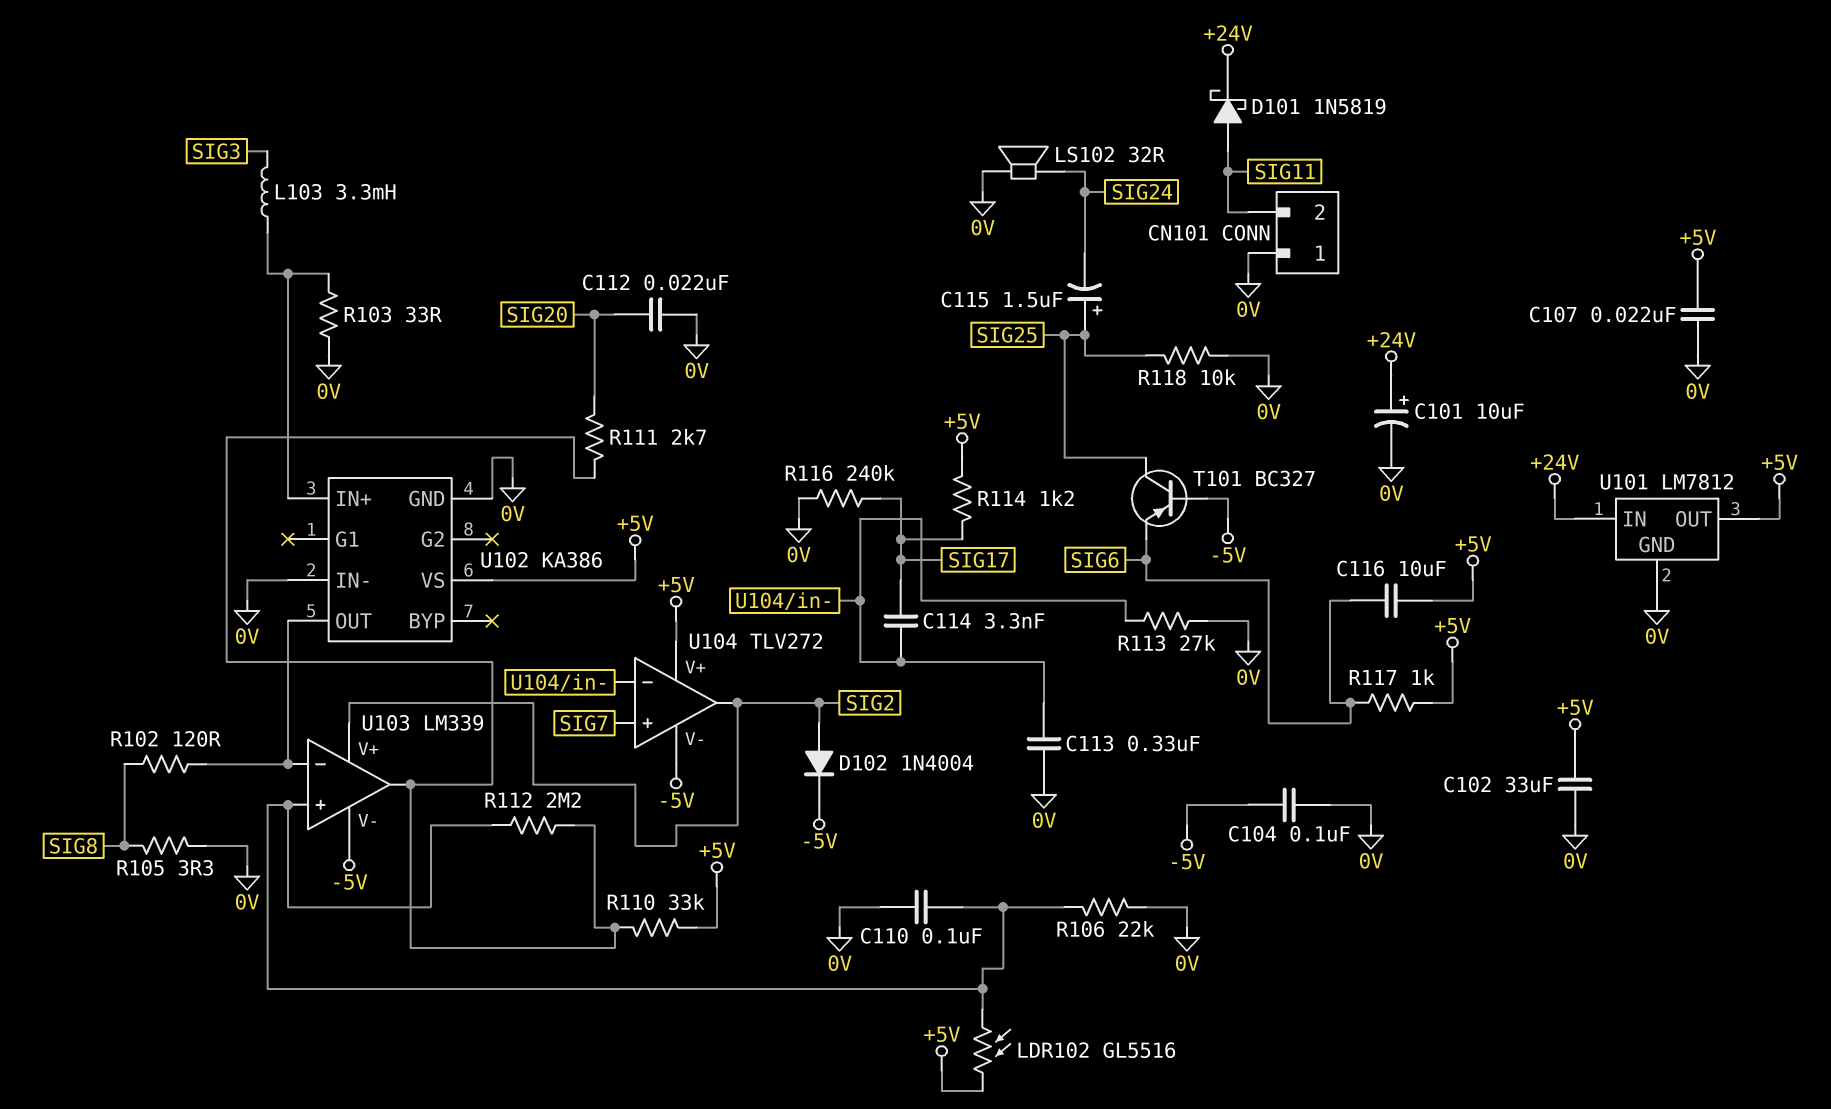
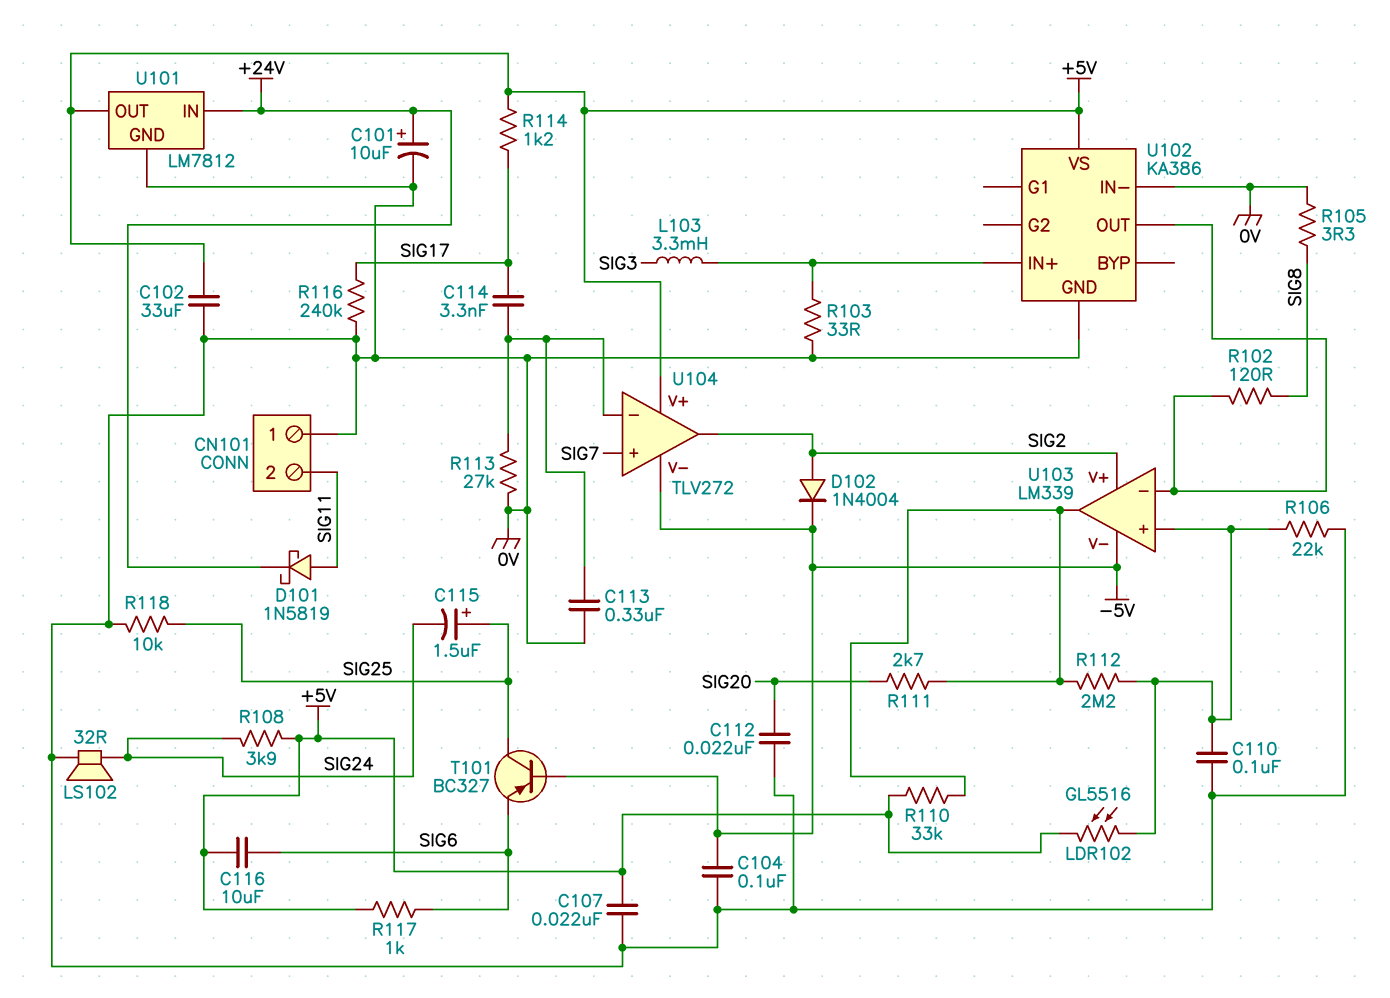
R108: none -> 3.9k (+5V, SIG24)

